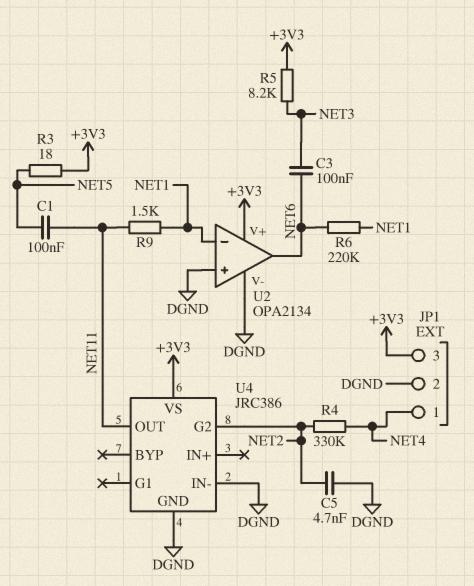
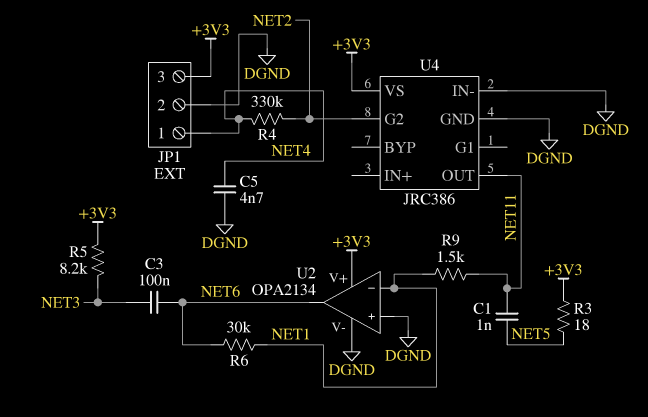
C1: 100nF (NET5, NET11) -> 1nF (NET5, NET11)
C5: 4.7nF (DGND, NET2) -> 4.7nF (DGND, NET4)
R6: 220k (NET1, NET6) -> 30k (NET1, NET6)

